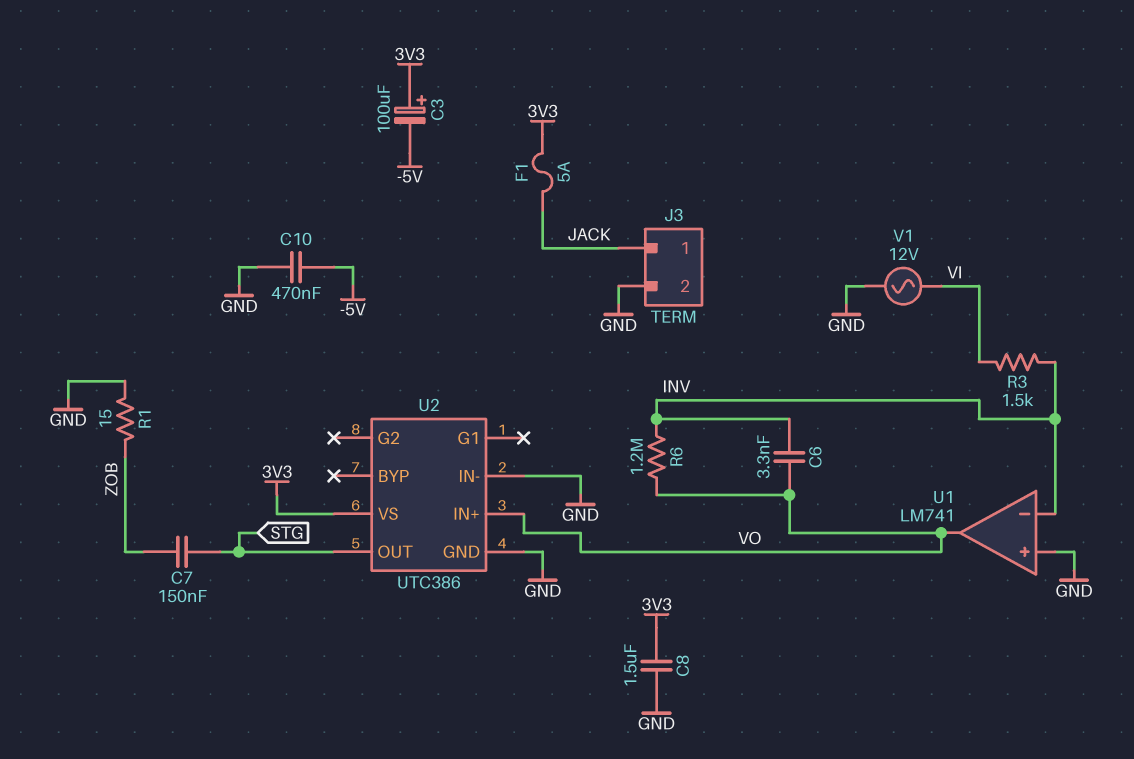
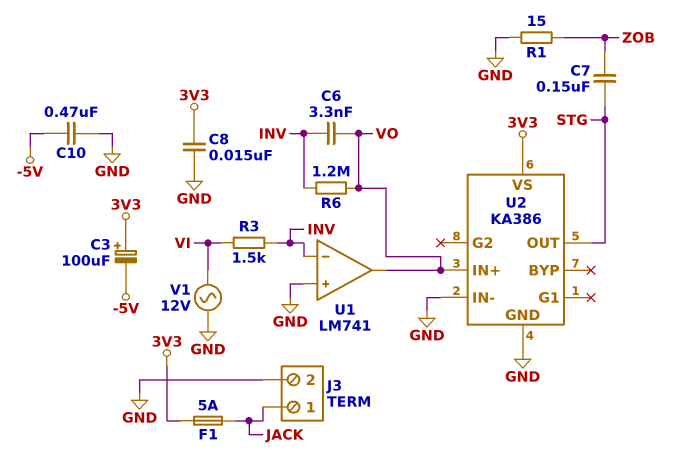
C8: 1.5uF (3V3, GND) -> 15nF (3V3, GND)
U2: UTC386 -> KA386

